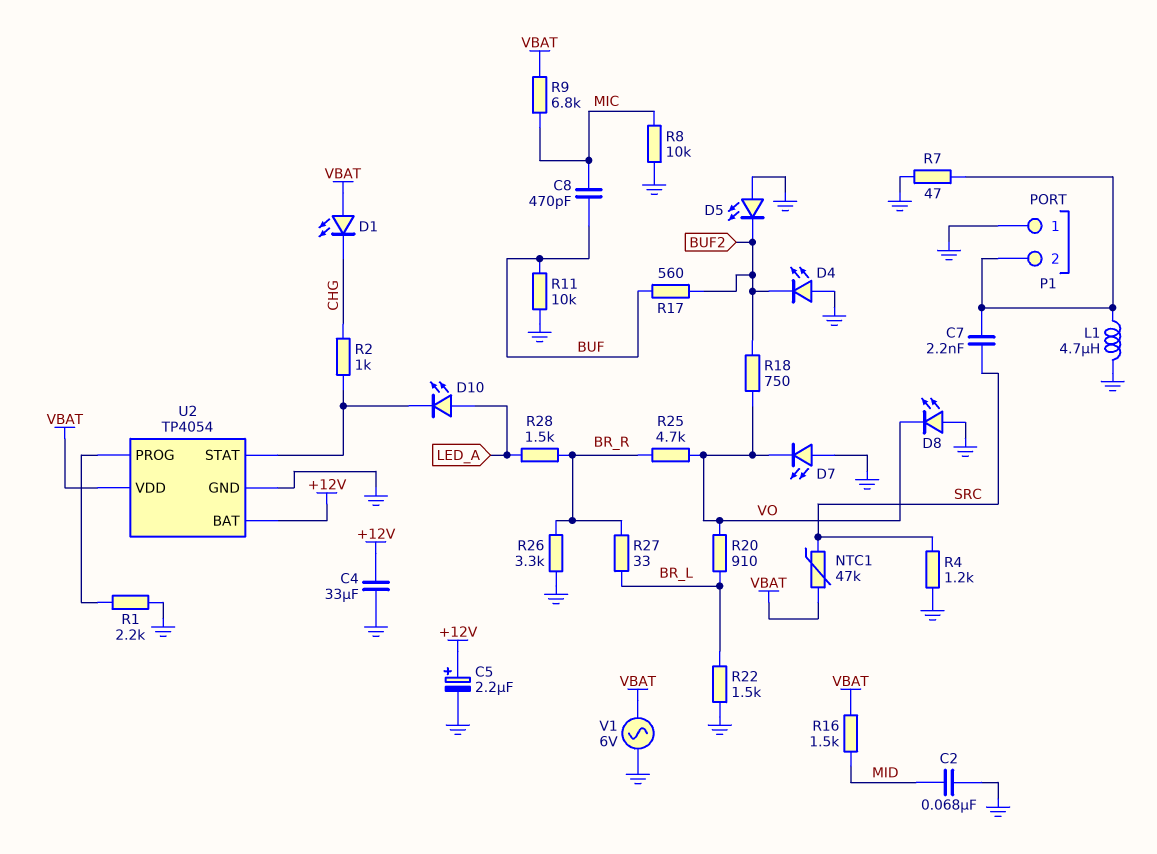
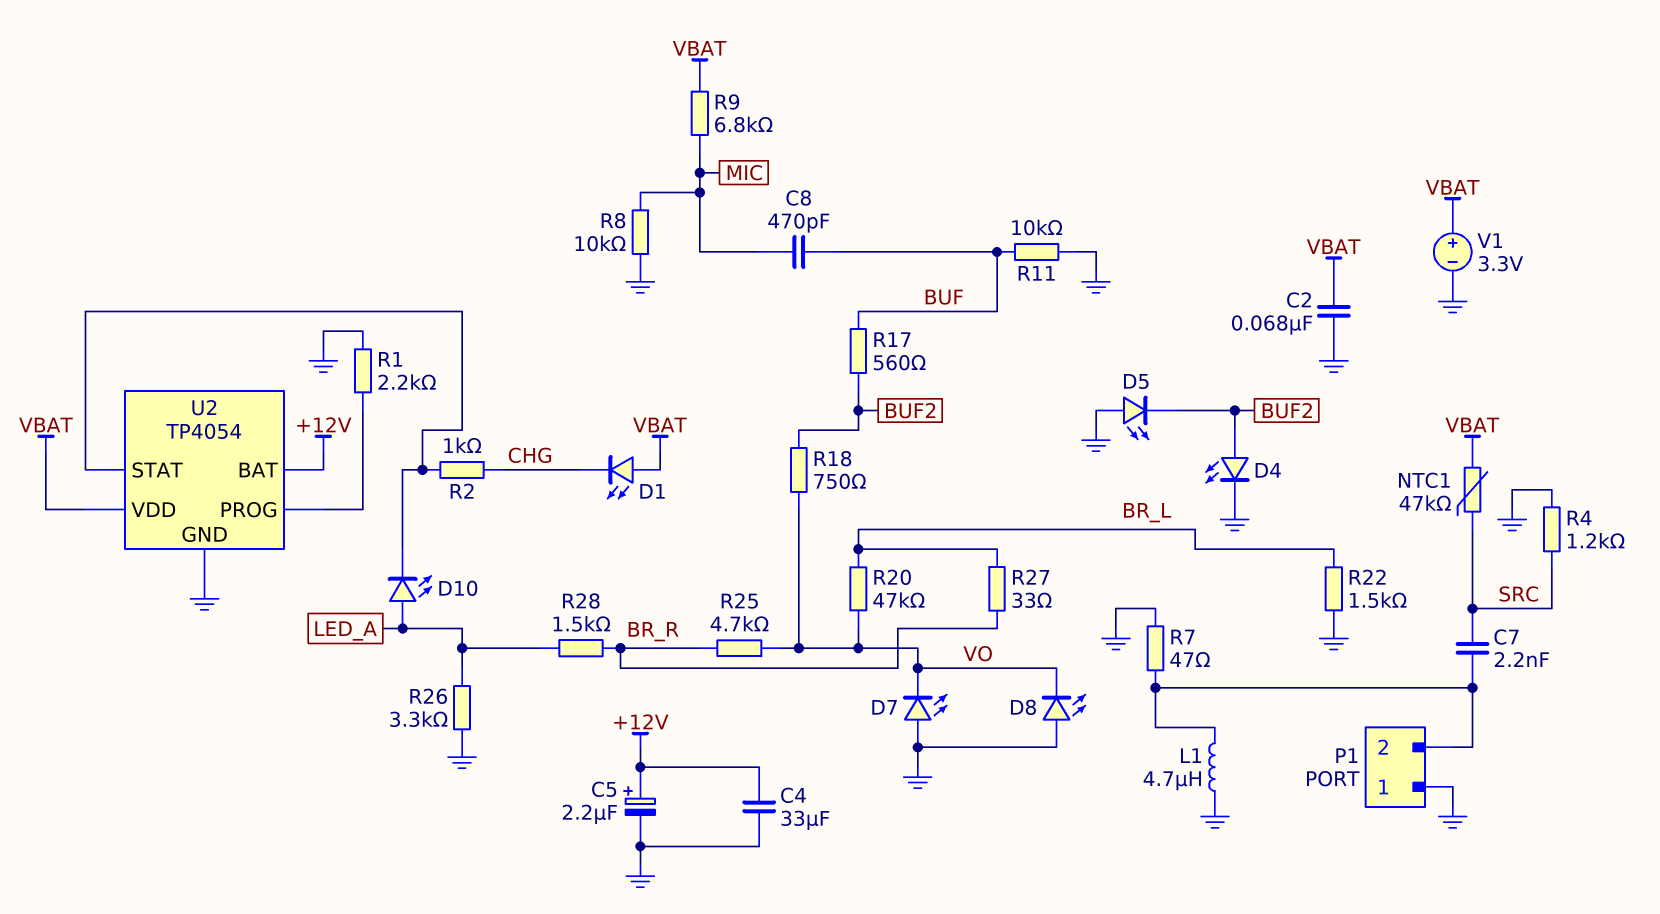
C2: 68nF (GND, MID) -> 68nF (GND, VBAT)
D4: LED (A GND, K BUF2) -> LED (A BUF2, K GND)
R16: 1.5k (MID, VBAT) -> none
R20: 910 (BR_L, VO) -> 47k (BR_L, VO)
R26: 3.3k (BR_R, GND) -> 3.3k (GND, LED_A)
V1: AC 6V (GND, VBAT) -> 3.3V (plus VBAT, minus GND)

